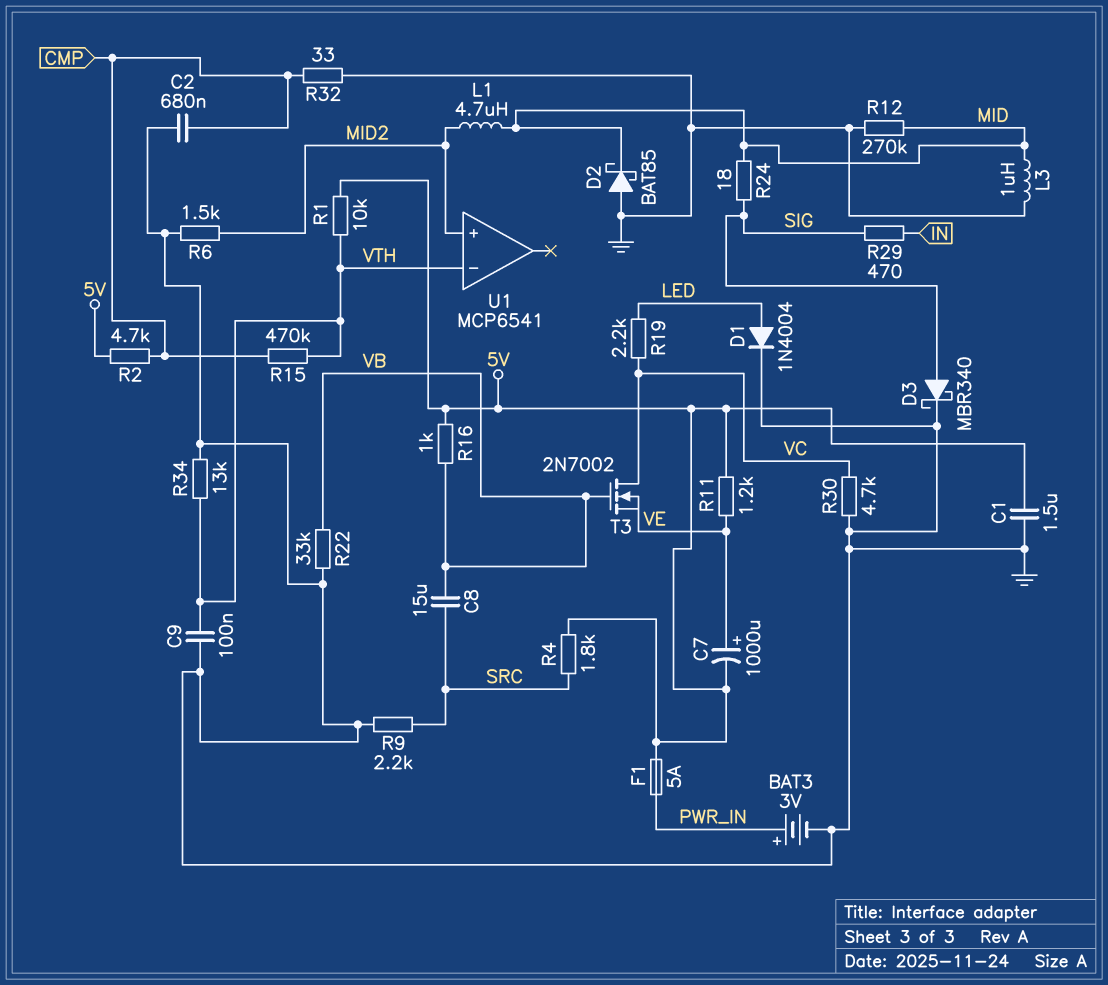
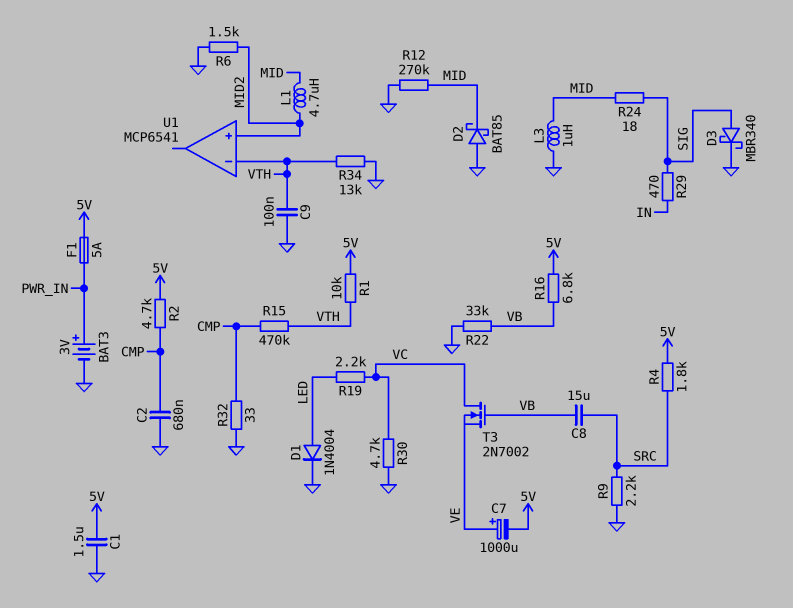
R11: 1.2k (5V, VE) -> none
R16: 1k (5V, VB) -> 6.8k (5V, VB)

